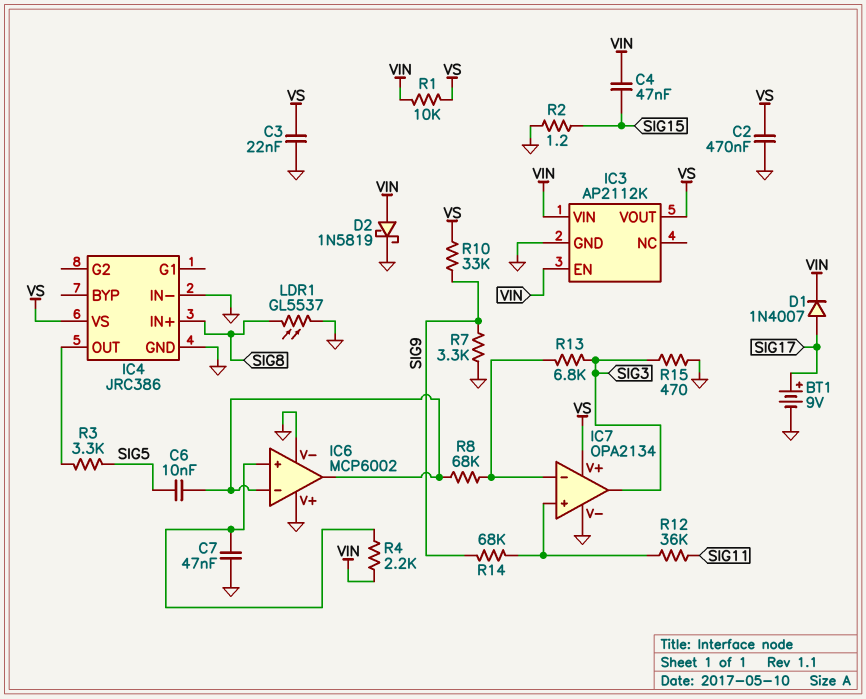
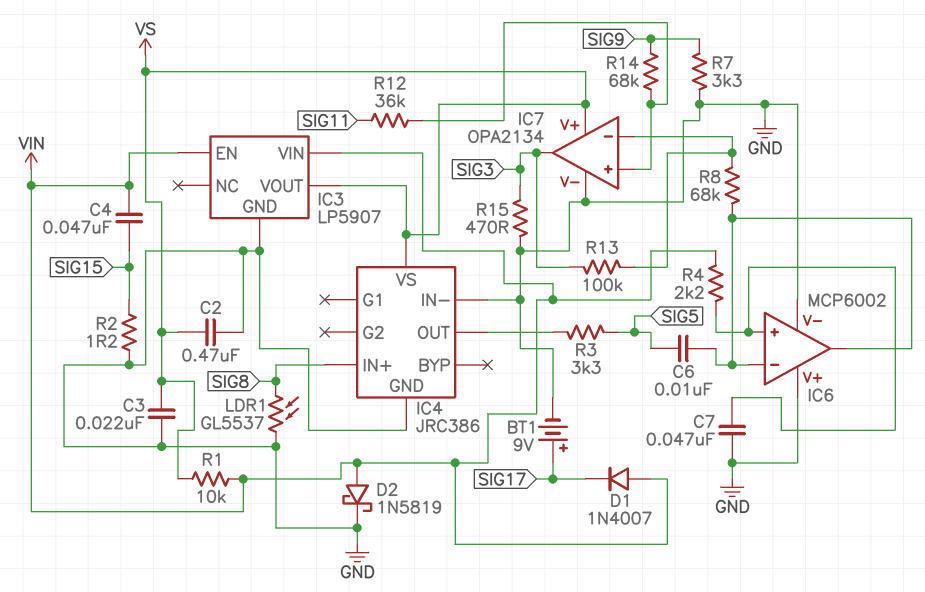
D1: diode 1N4007 (A SIG17, K VIN) -> diode 1N4007 (A VIN, K SIG17)
IC3: AP2112K -> LP5907
R10: 33k (SIG9, VS) -> none
R13: 6.8k (IC7/in-, SIG3) -> 100k (IC7/in-, SIG3)

